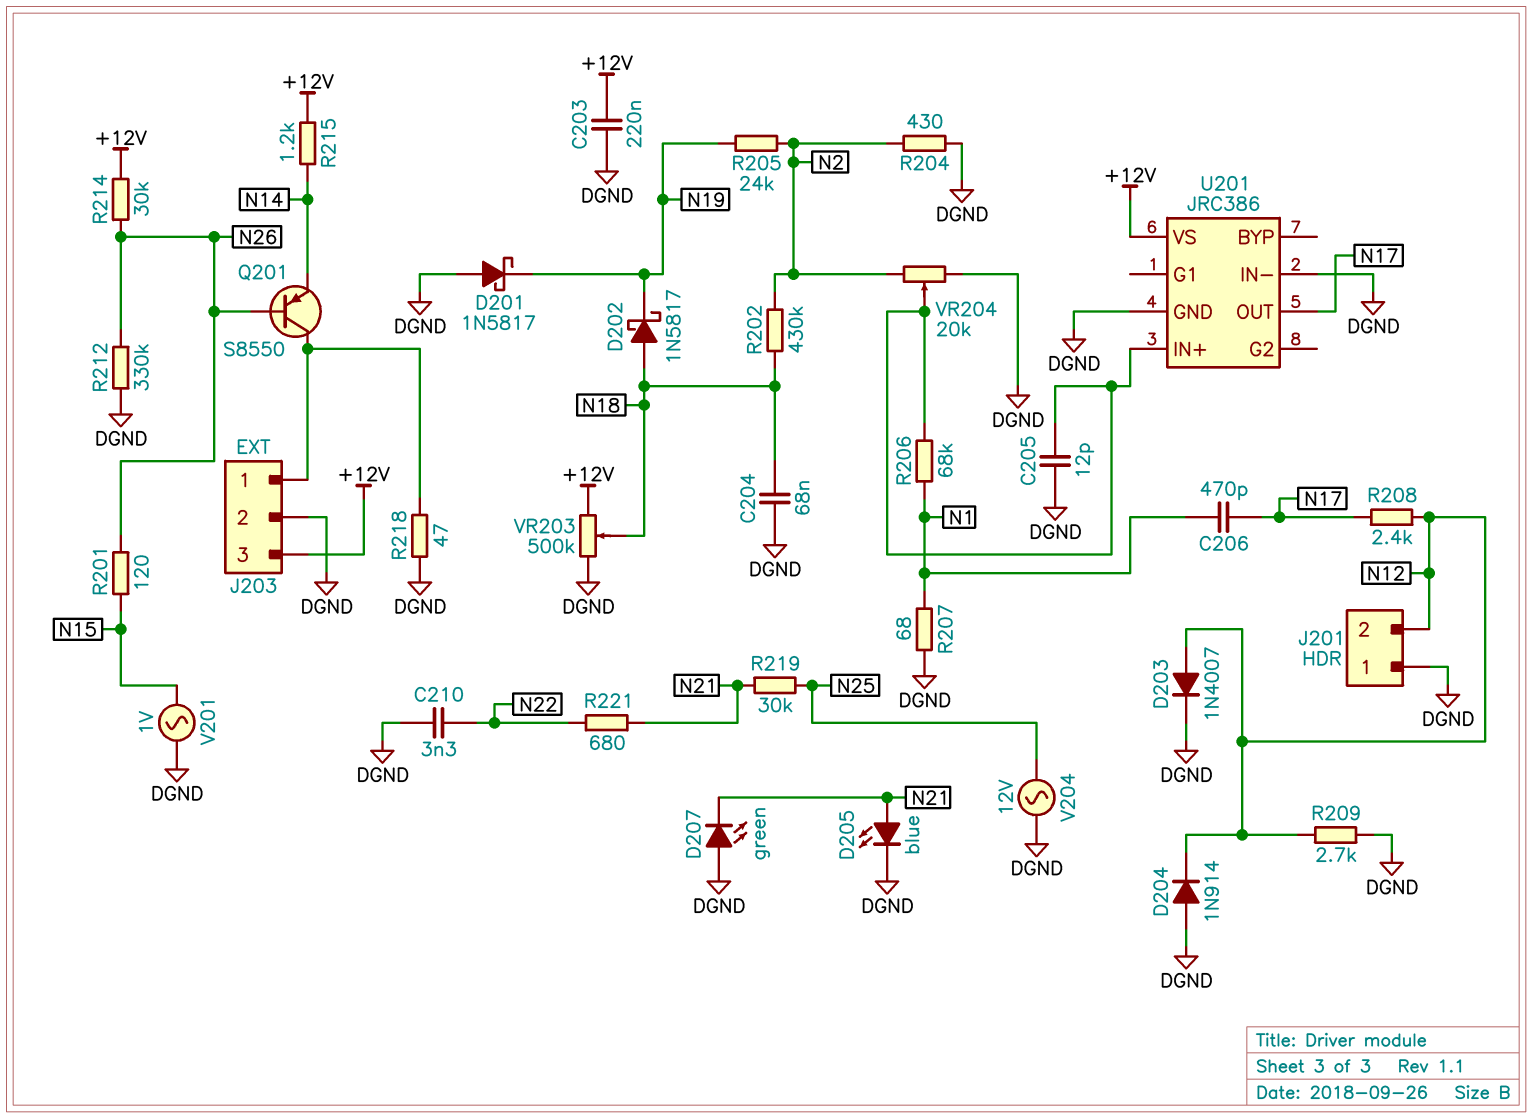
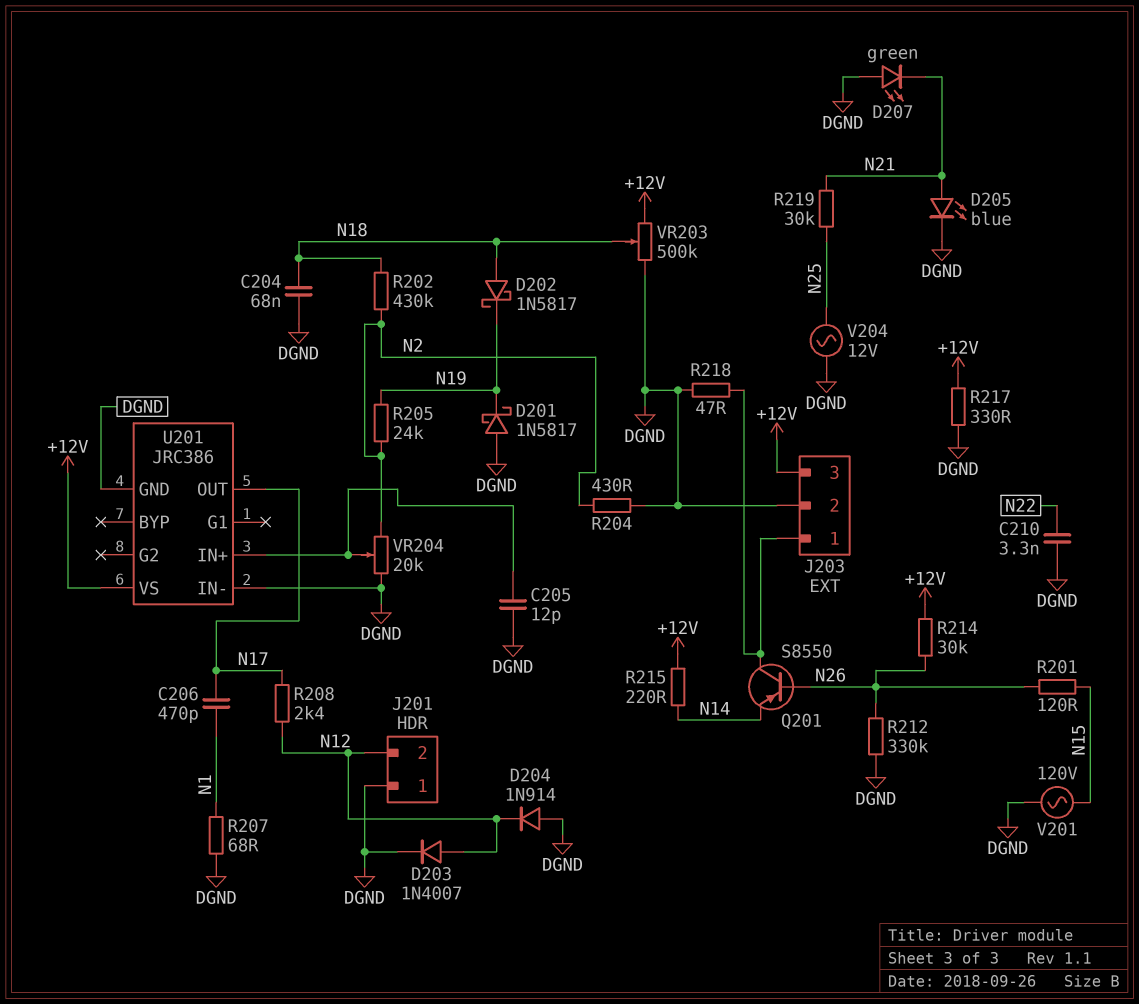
C203: 220nF (+12V, DGND) -> none
R206: 68k (N1, U201/IN+) -> none
R209: 2.7k (DGND, N12) -> none
R215: 1.2k (+12V, N14) -> 220 (+12V, N14)
R217: none -> 330 (+12V, DGND)
R221: 680 (N21, N22) -> none
V201: AC 1V (DGND, N15) -> AC 120V (DGND, N15)

